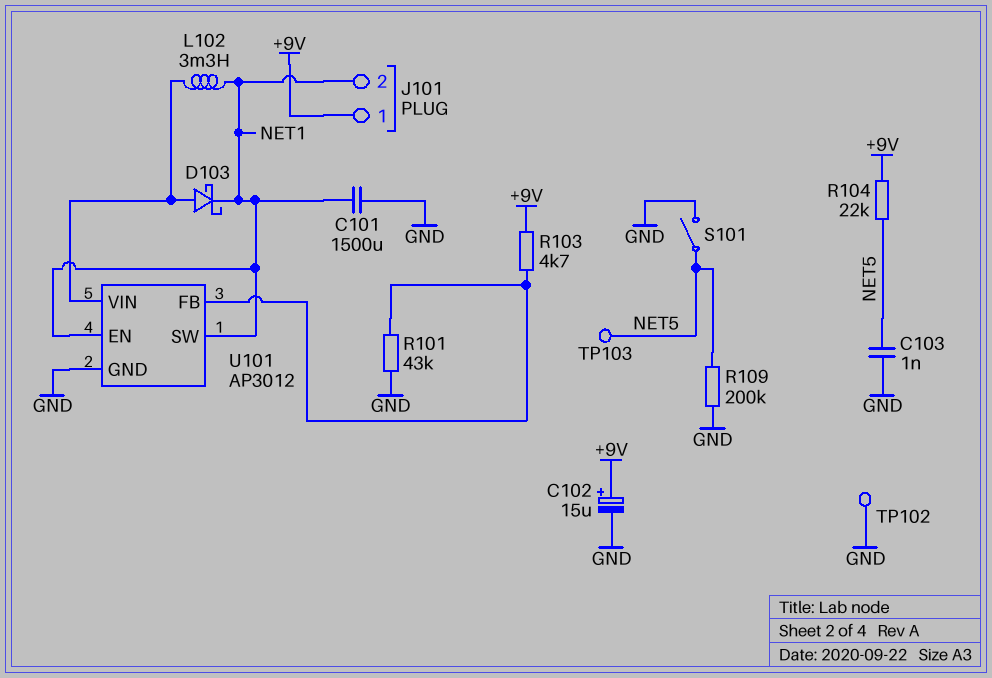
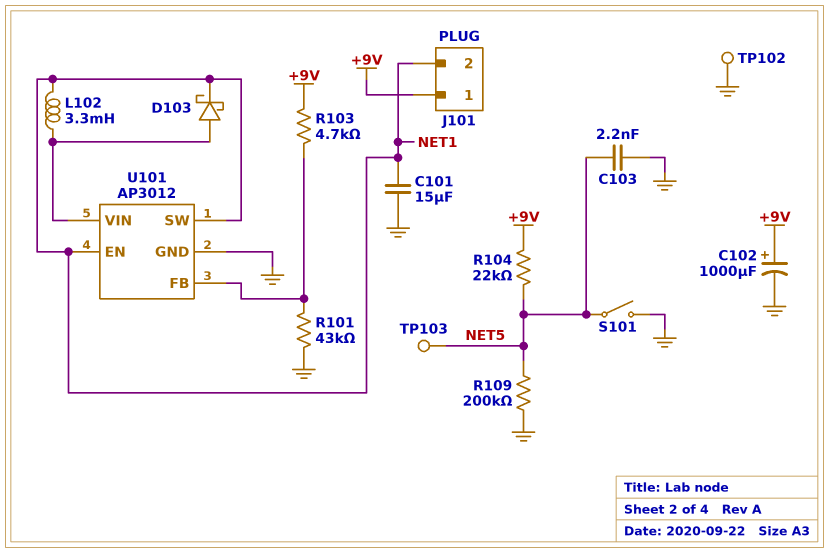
C101: 1500uF (GND, NET1) -> 15uF (GND, NET1)
C102: 15uF (plus +9V, minus GND) -> 1000uF (plus +9V, minus GND)
C103: 1nF (GND, NET5) -> 2.2nF (GND, NET5)

